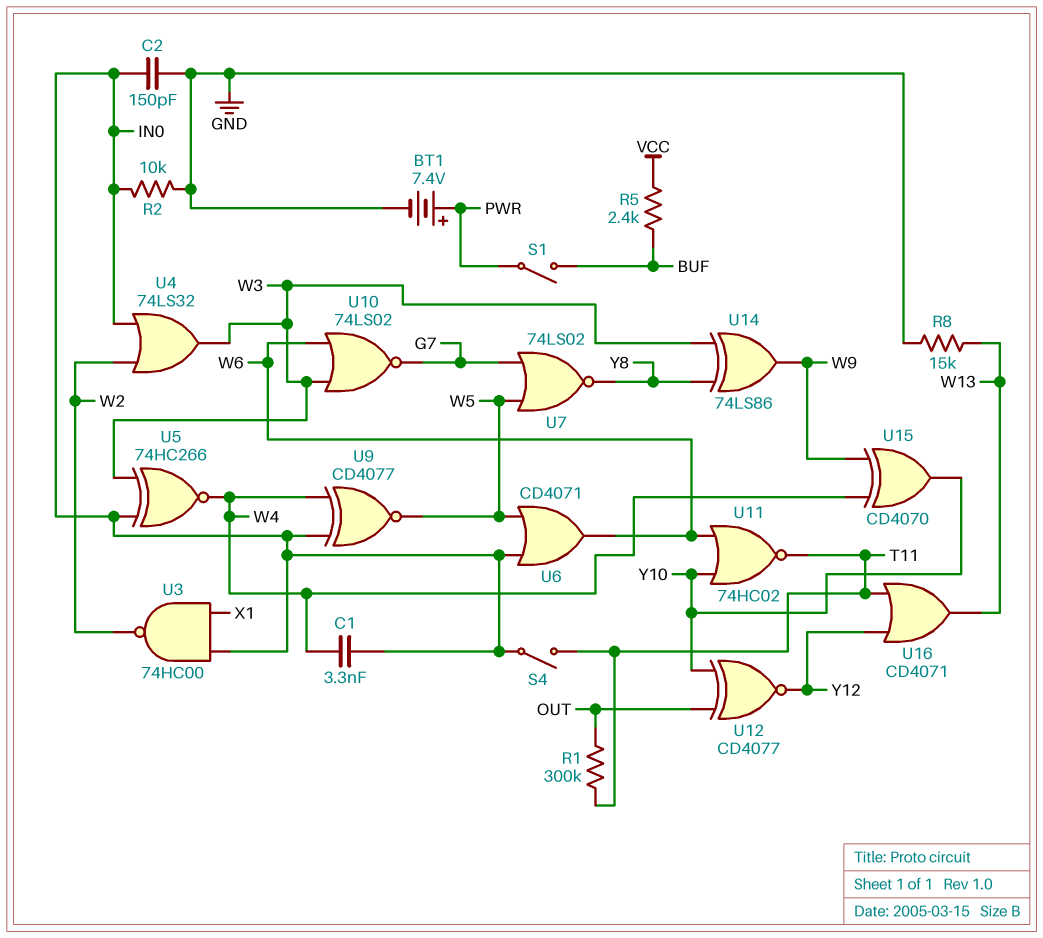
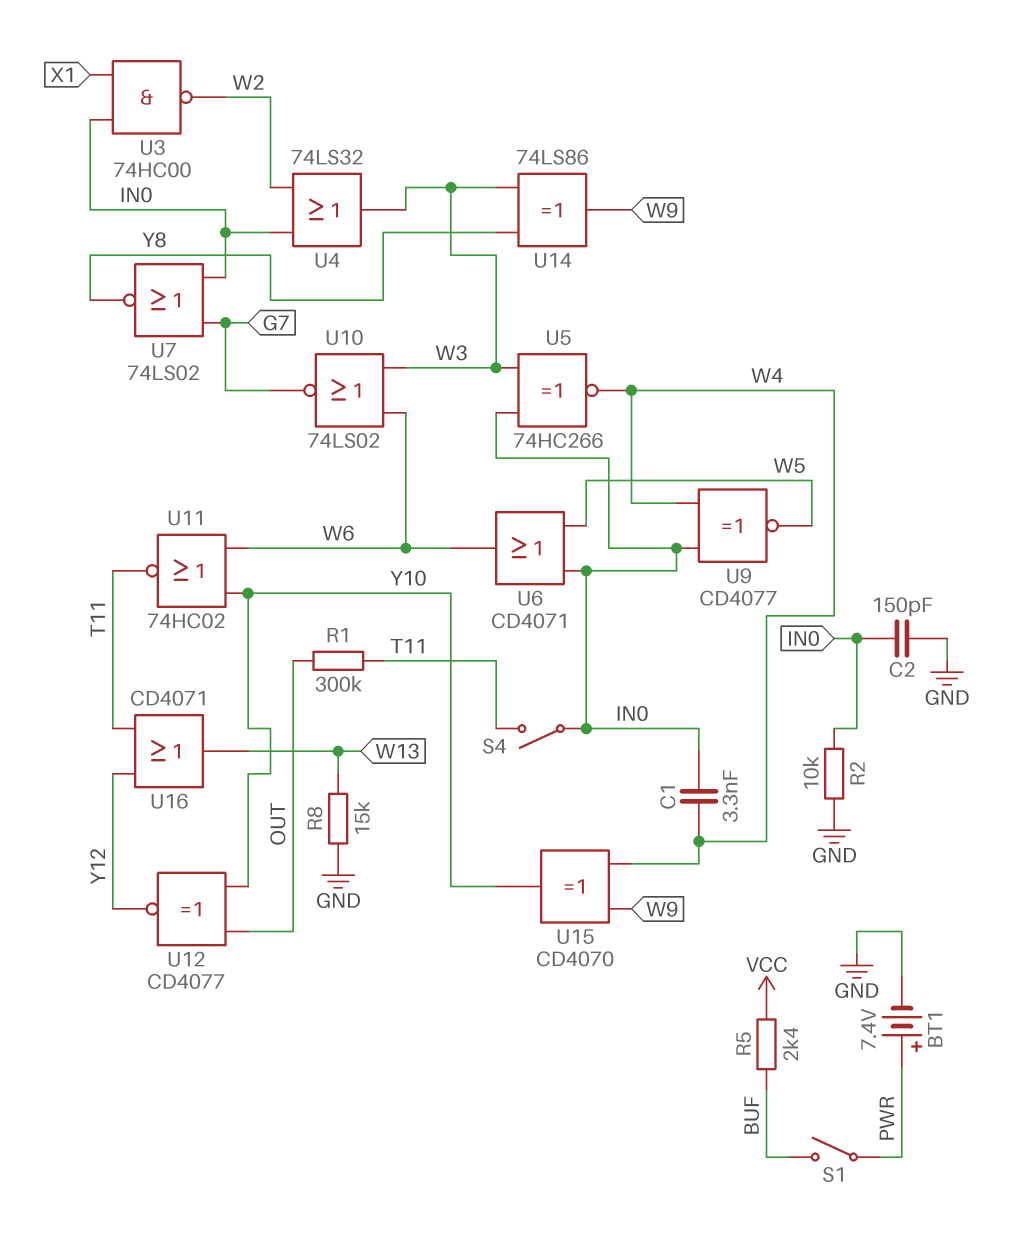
U7: NOR 74LS02 (in G7, in W5, out Y8) -> NOR 74LS02 (in G7, in IN0, out Y8)

